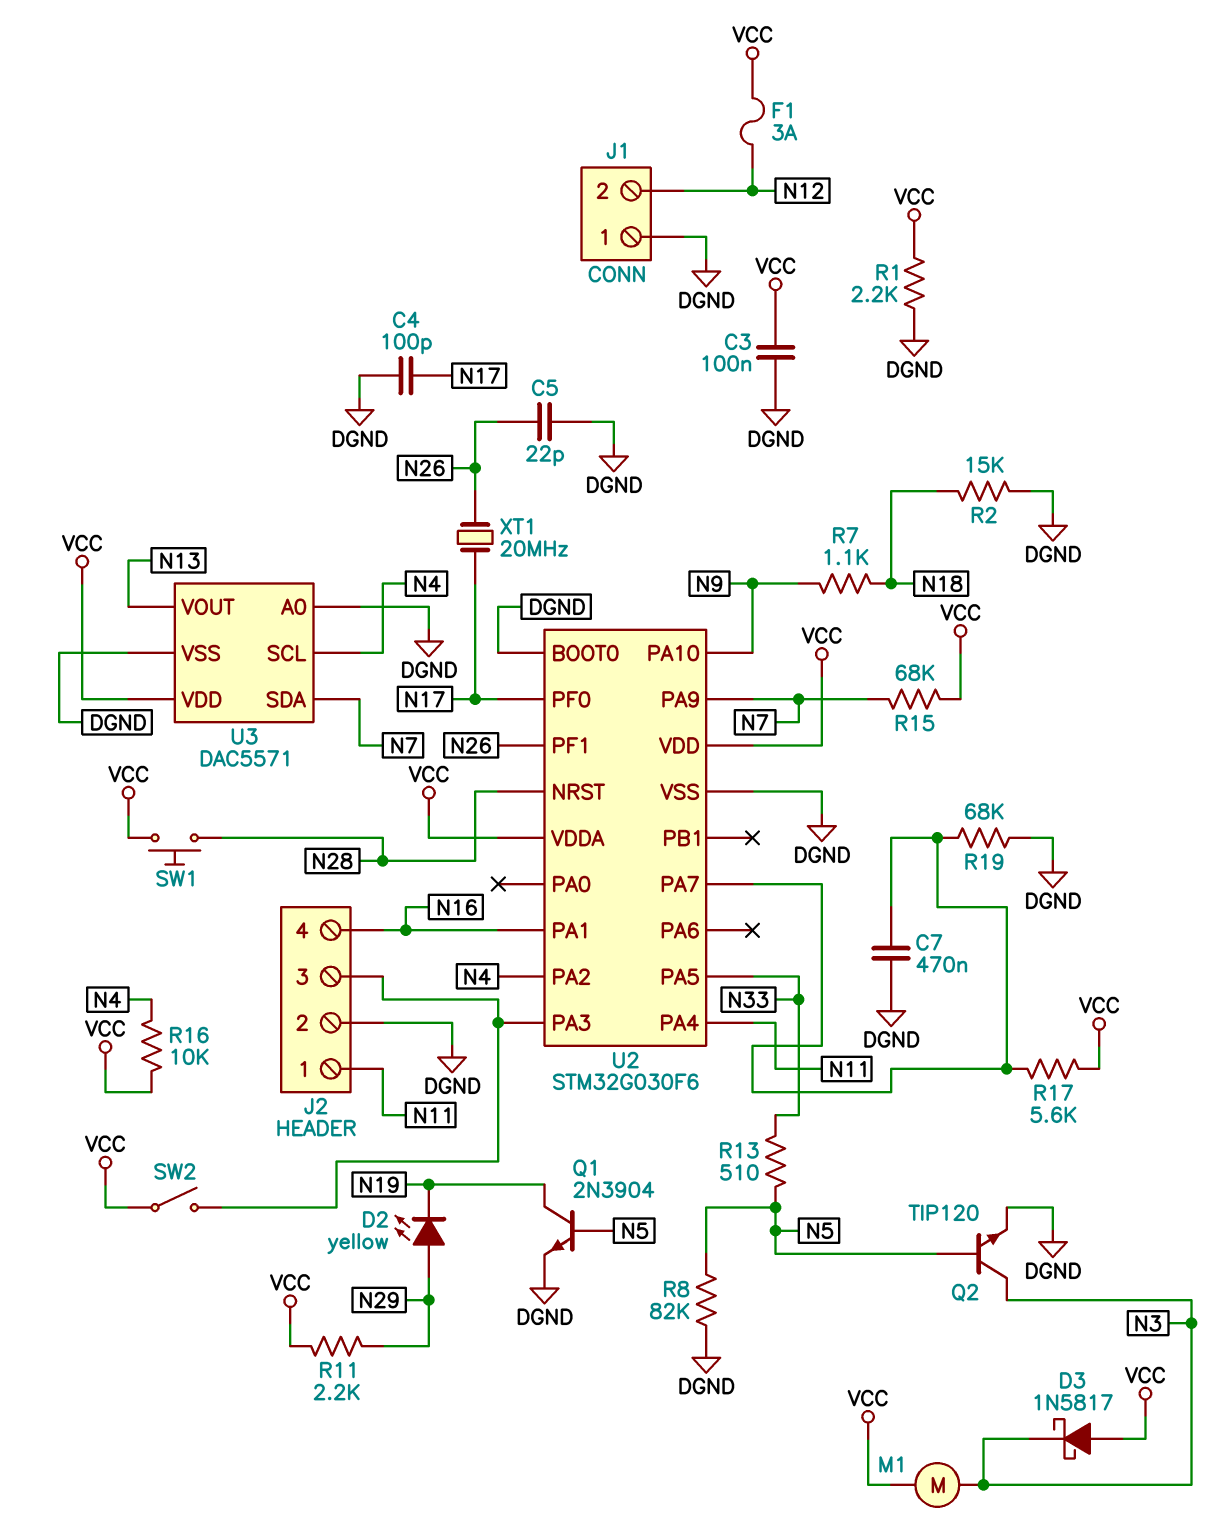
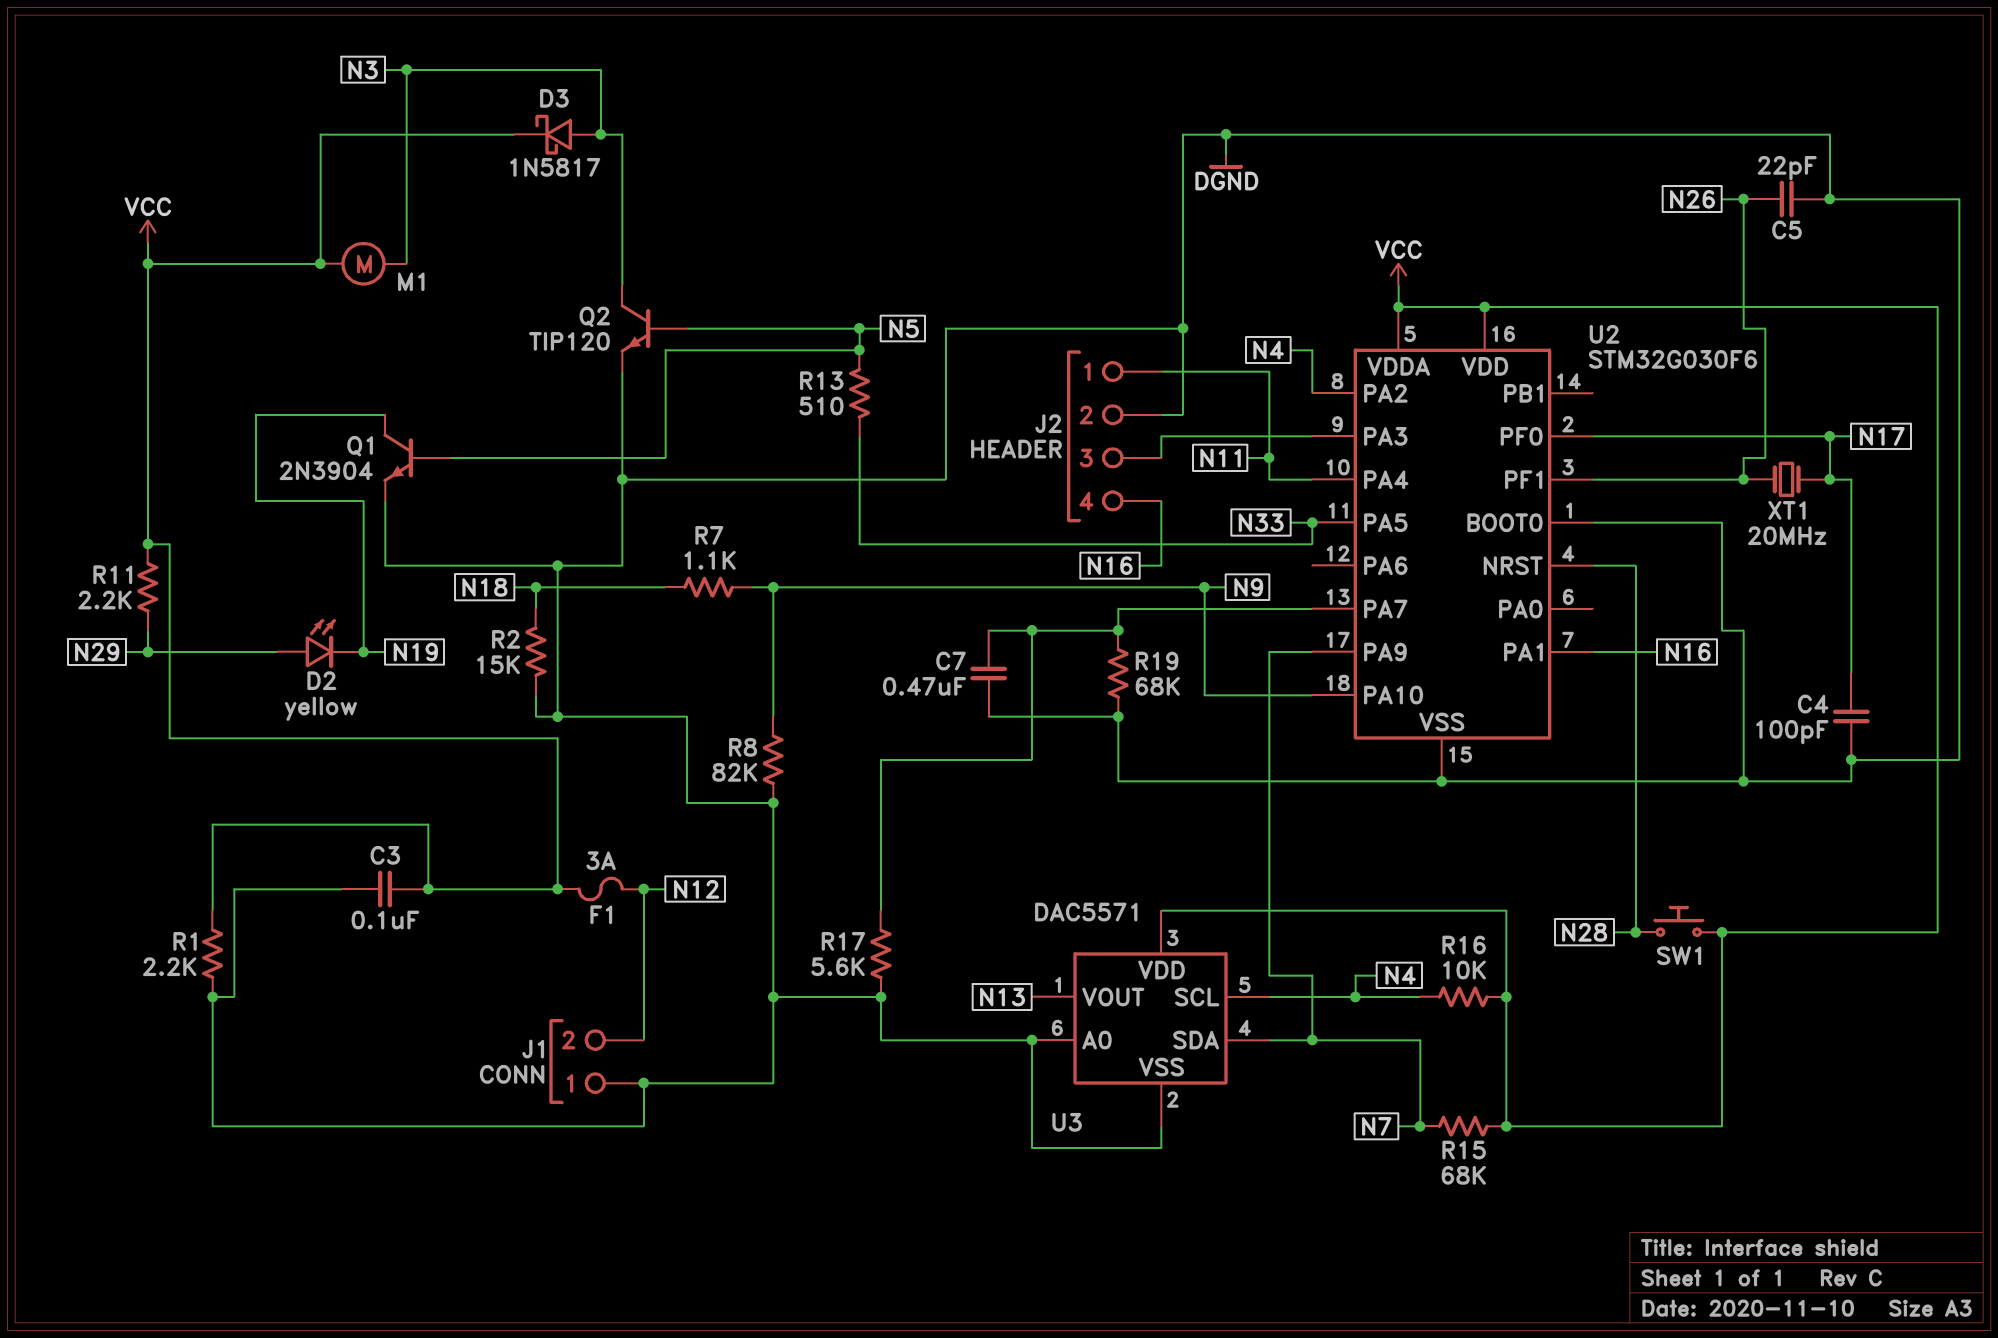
D3: schottky 1N5817 (A VCC, K N3) -> schottky 1N5817 (A N3, K VCC)
R8: 82k (DGND, N5) -> 82k (DGND, N9)
R17: 5.6k (U2/PA7, VCC) -> 5.6k (DGND, U2/PA7)
SW2: switch (J2/3, VCC) -> none

